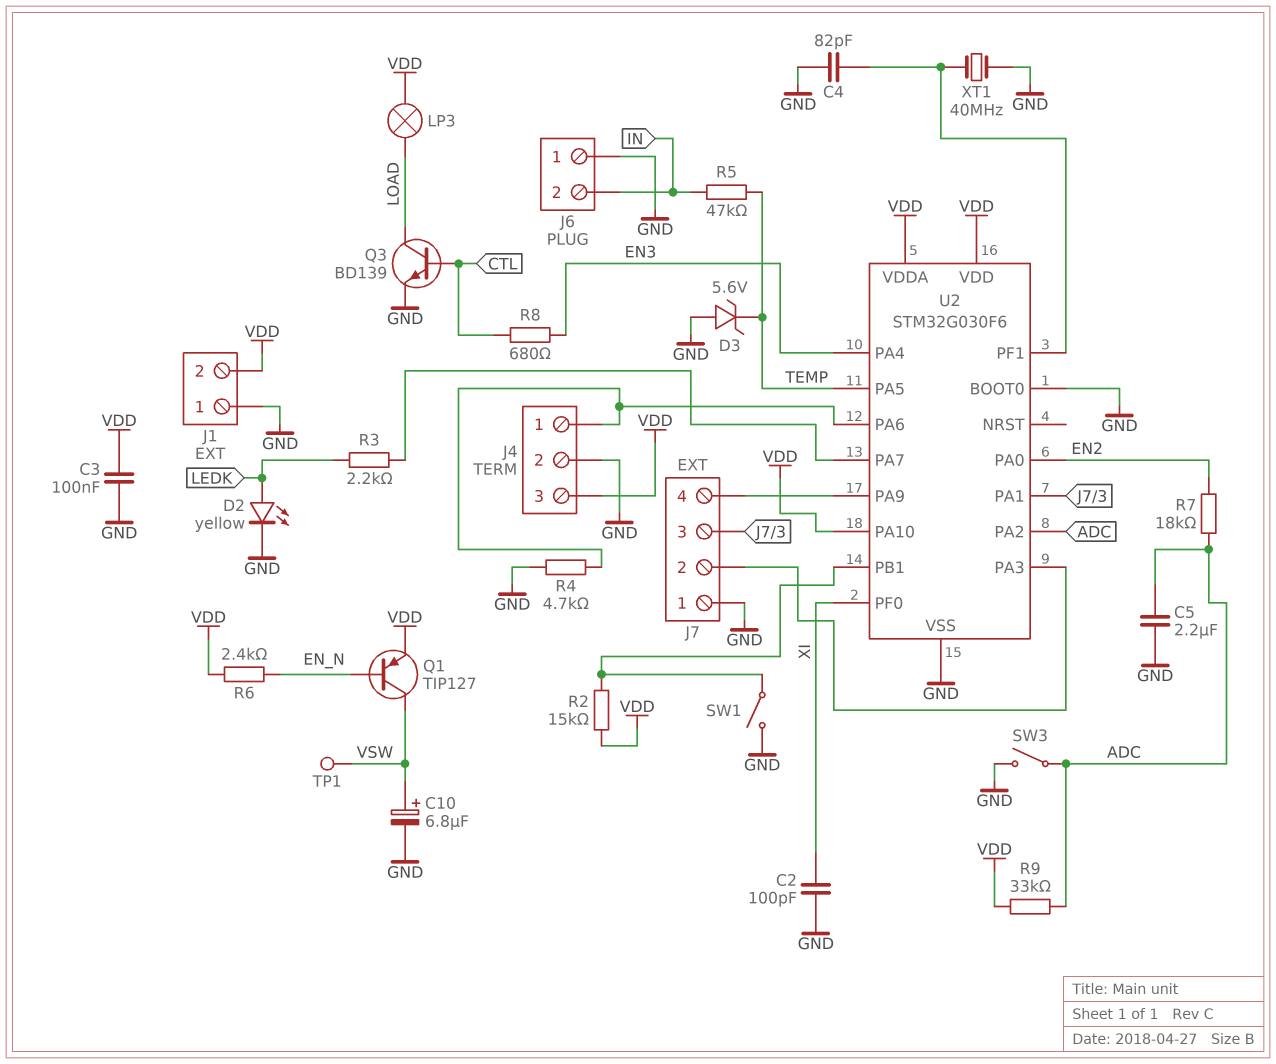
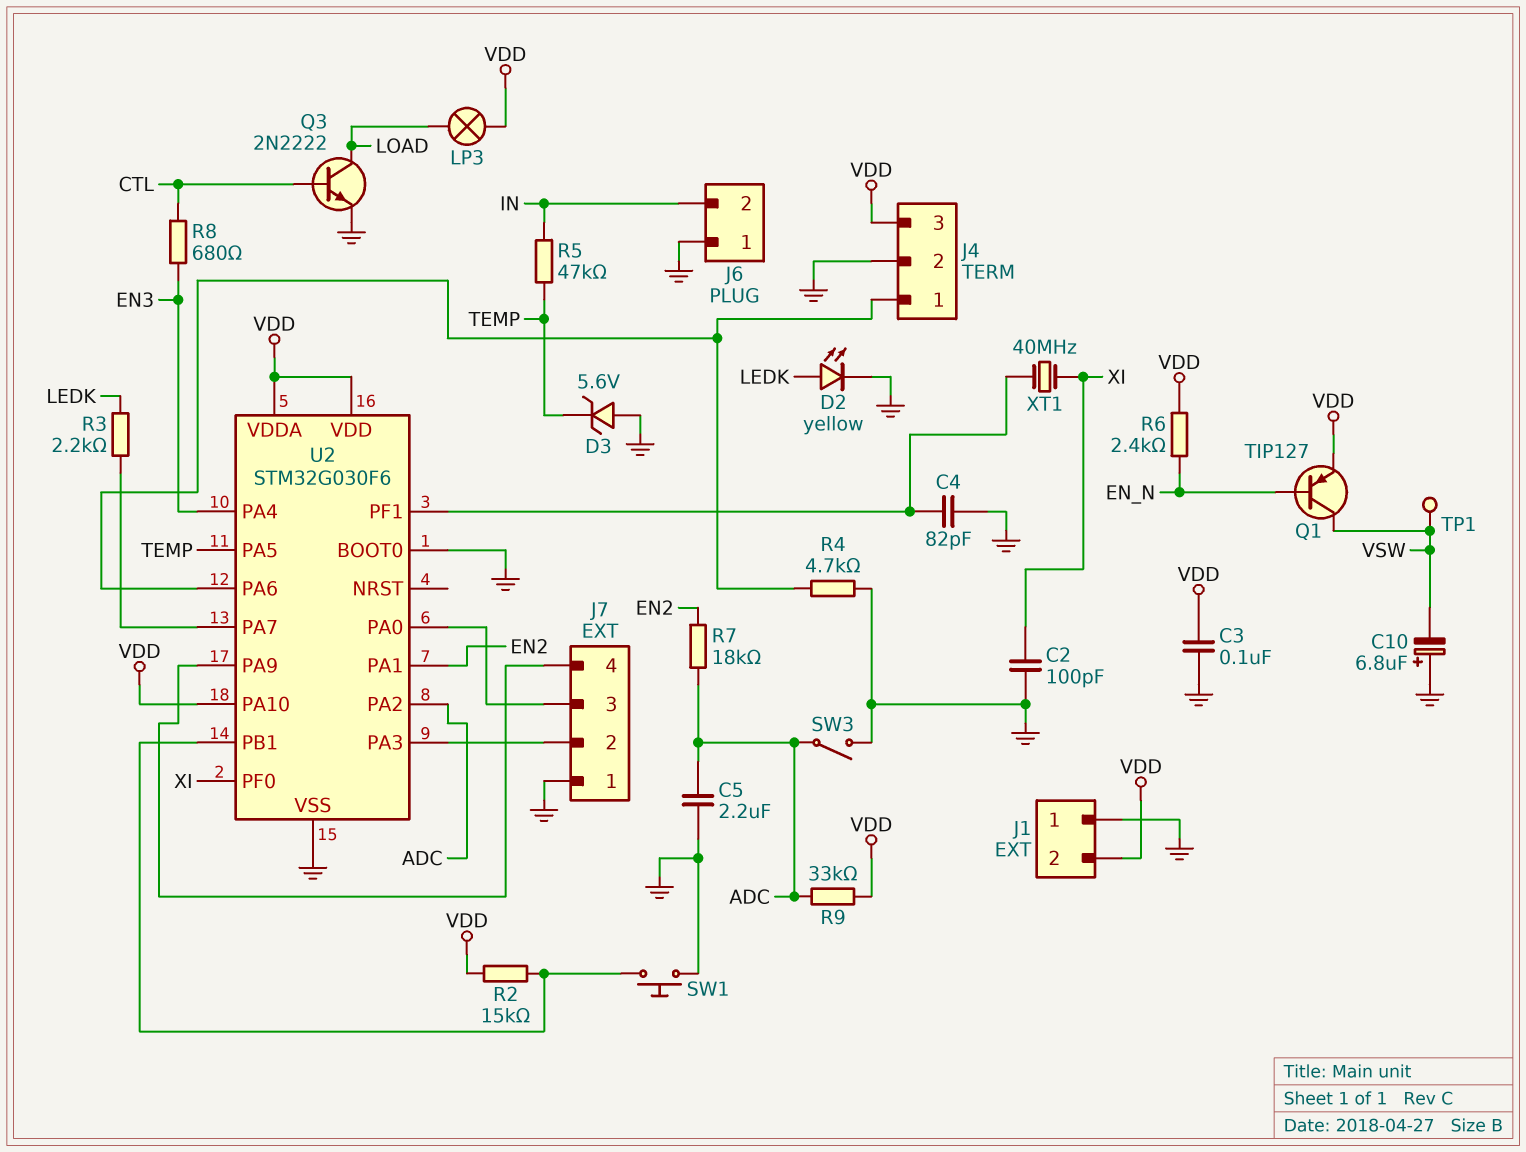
C10: 6.8uF (plus VSW, minus GND) -> 6.8uF (plus GND, minus VSW)
Q3: NPN BD139 (B CTL, C LOAD, E GND) -> NPN 2N2222 (B CTL, C LOAD, E GND)
SW1: switch (GND, U2/PB1) -> button (GND, U2/PB1)
U2 pin PA0: EN2 -> J7/3
U2 pin PA1: J7/3 -> EN2
XT1: 40MHz (GND, U2/PF1) -> 40MHz (U2/PF1, XI)

